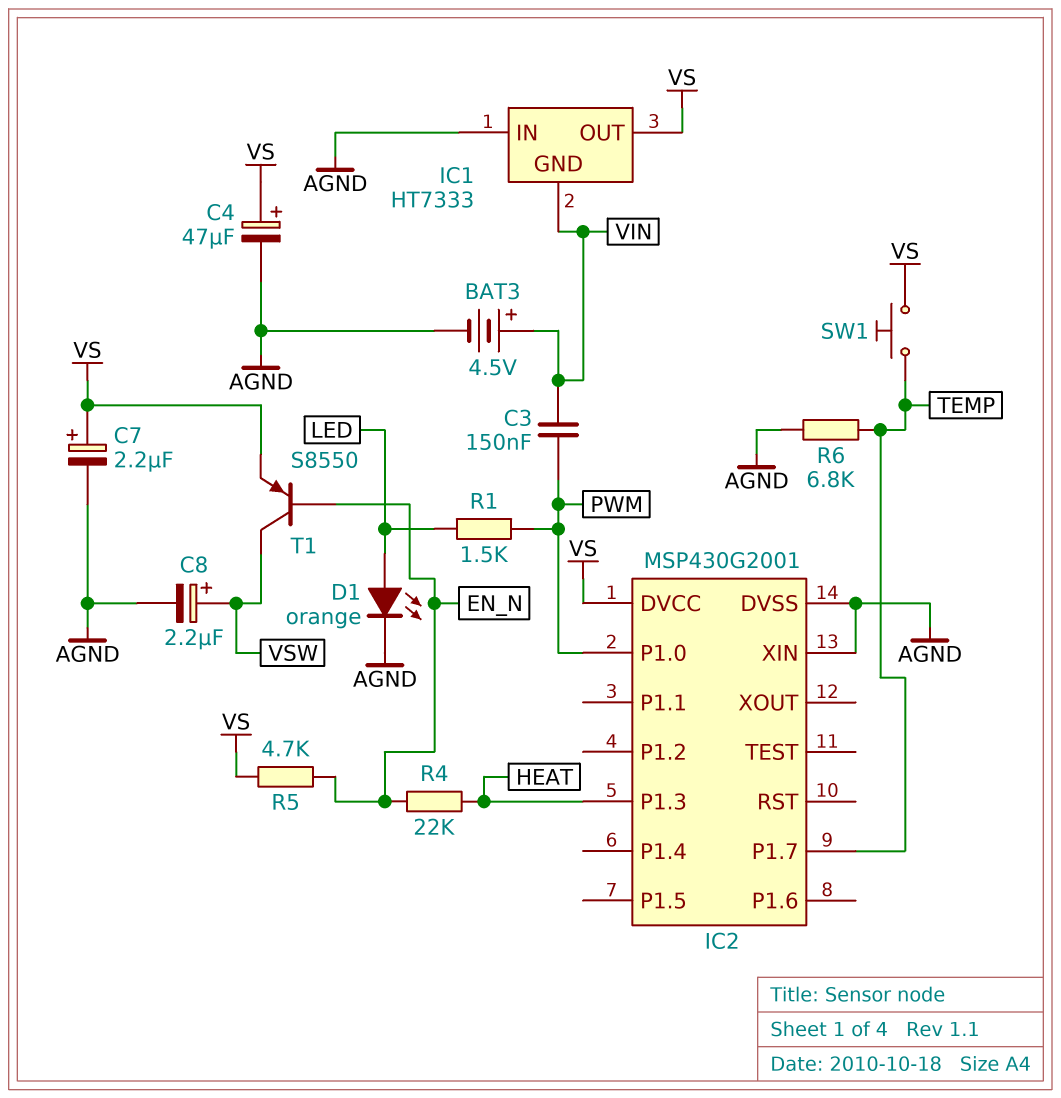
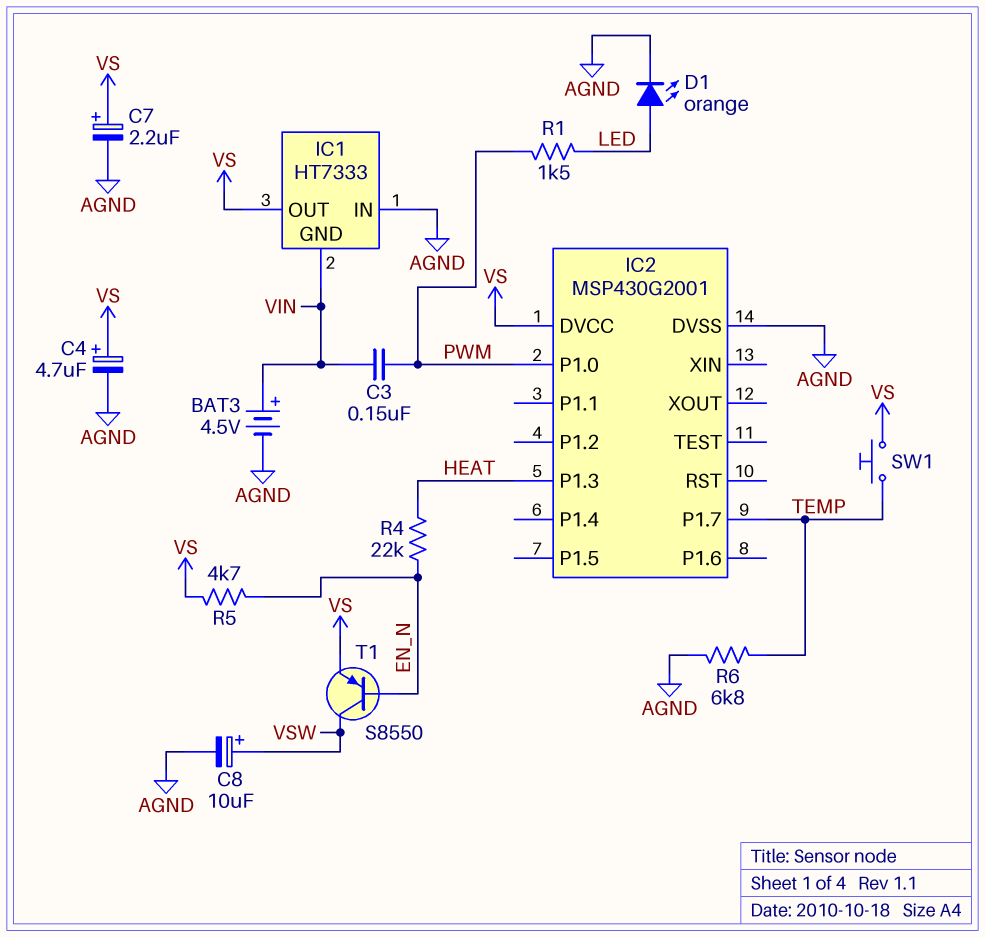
C4: 47uF (plus VS, minus AGND) -> 4.7uF (plus VS, minus AGND)
C8: 2.2uF (plus VSW, minus AGND) -> 10uF (plus VSW, minus AGND)
IC2 pin XIN: AGND -> none

